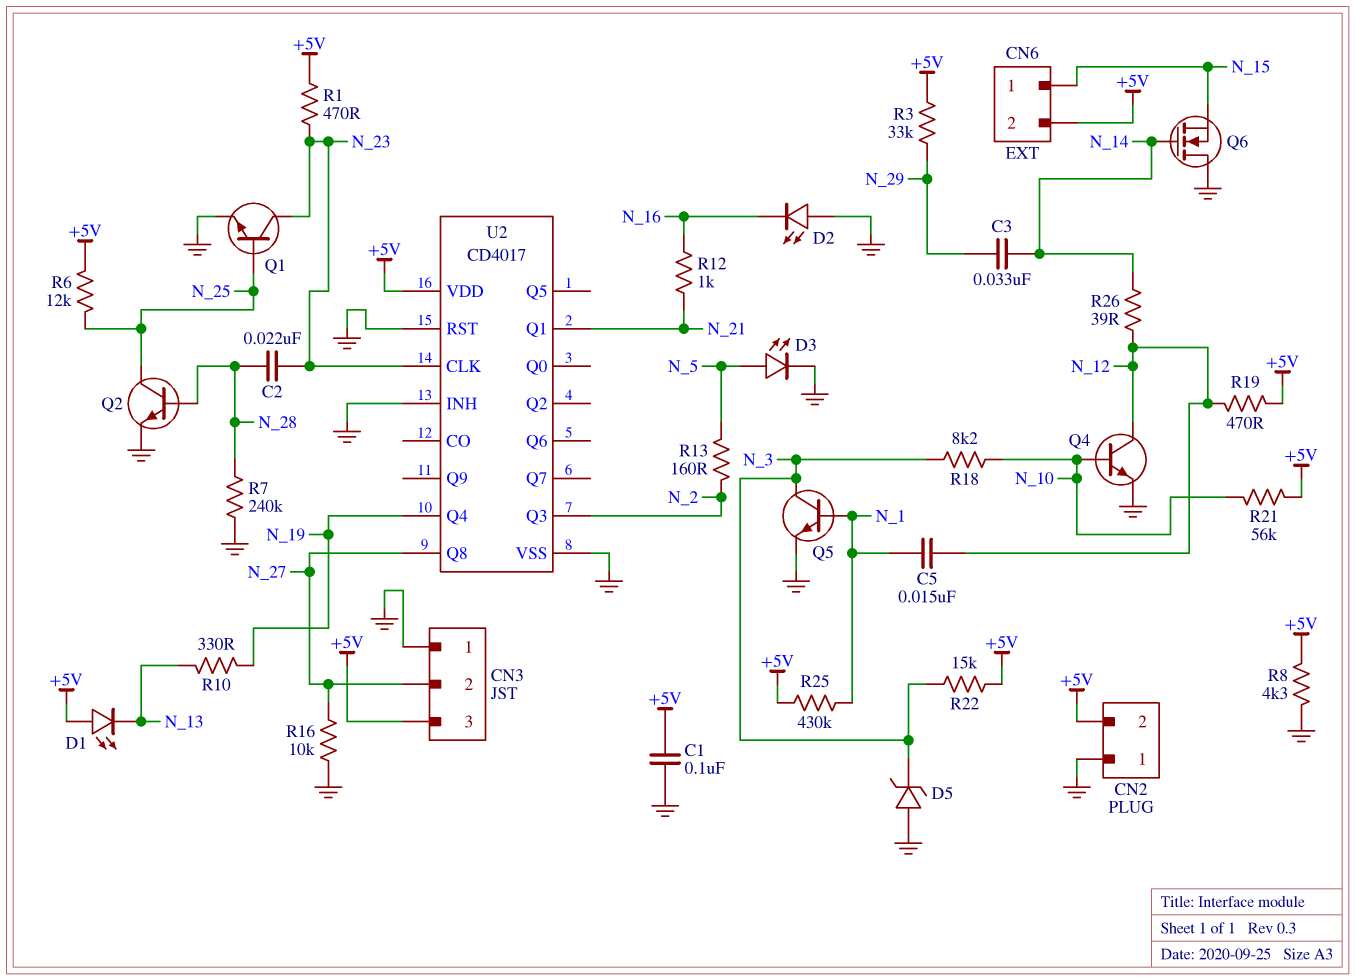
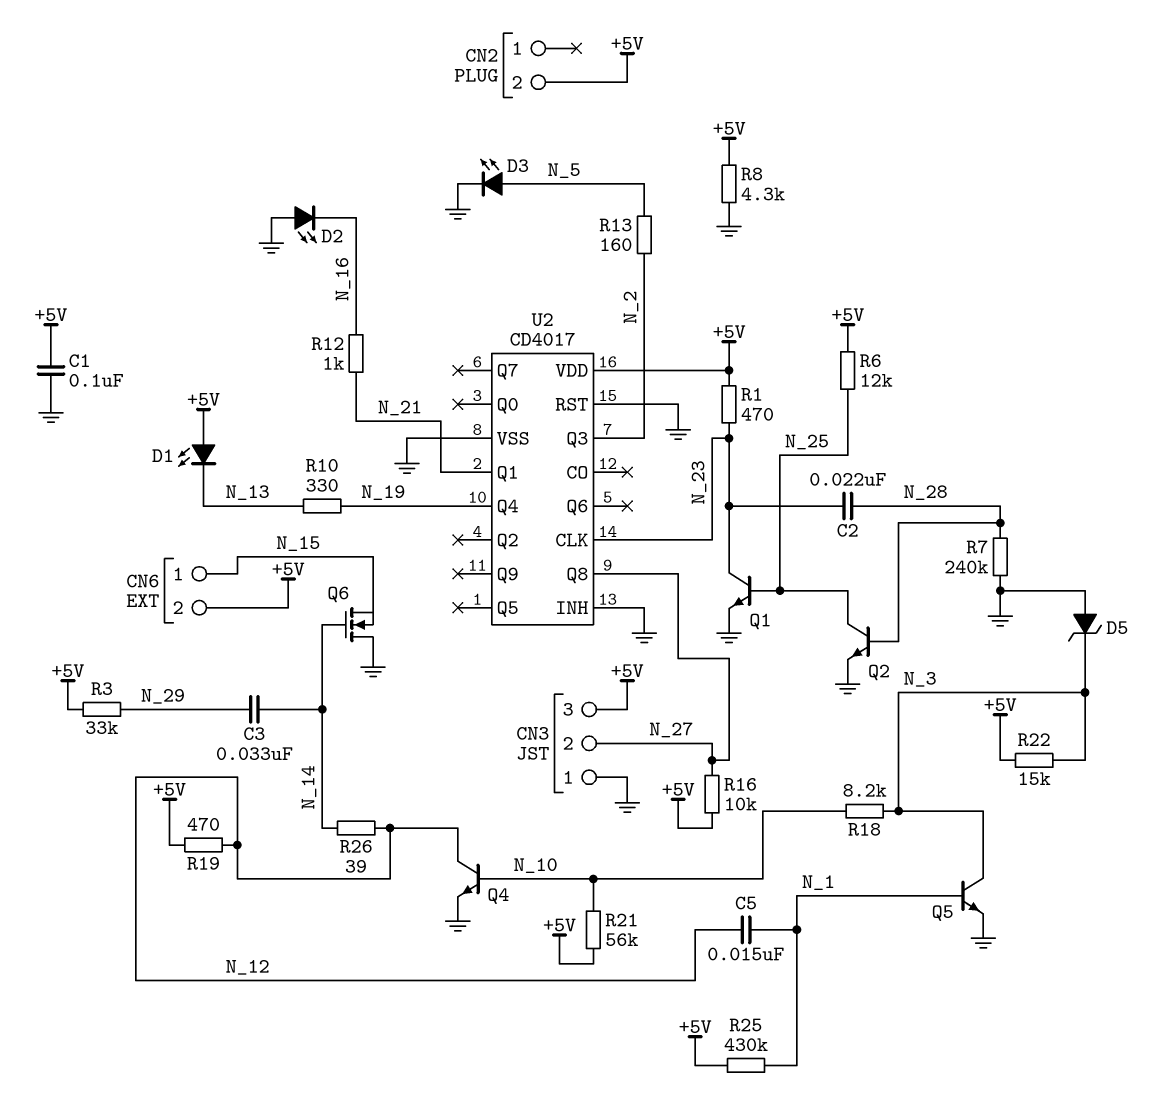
CN2 pin 1: GND -> none
R16: 10k (GND, N_27) -> 10k (+5V, N_27)

